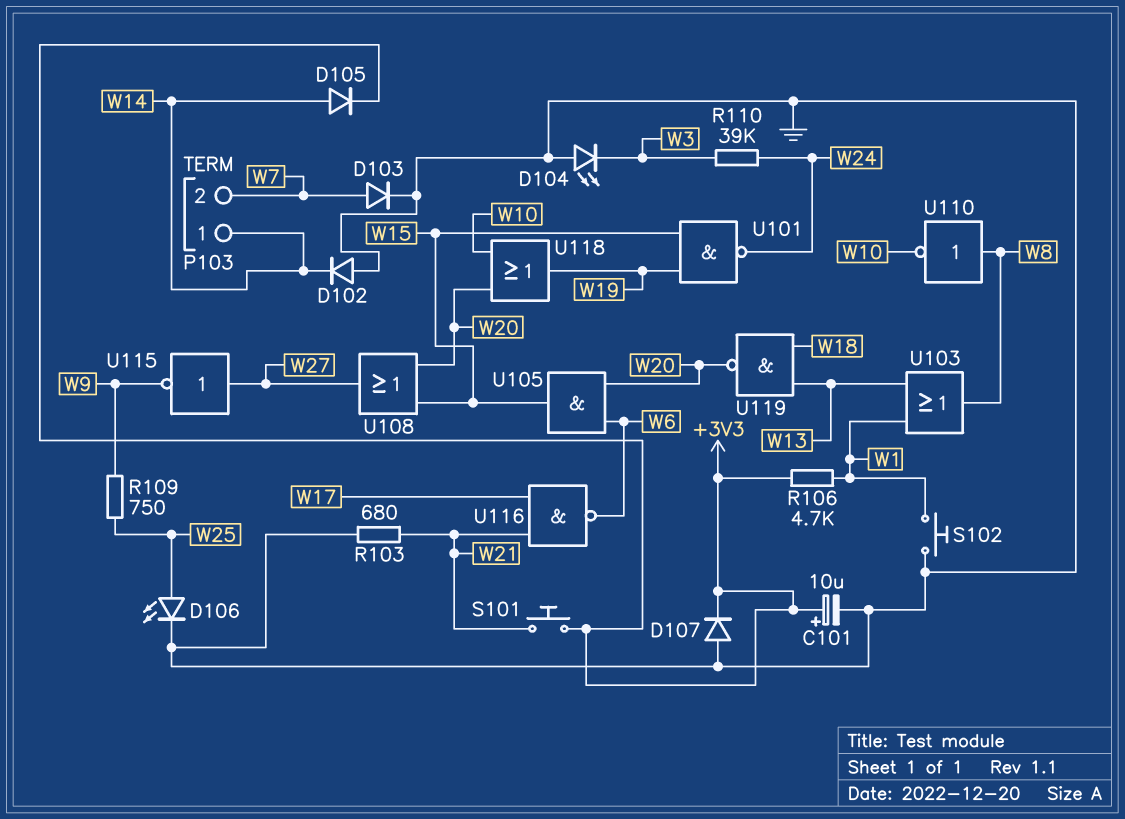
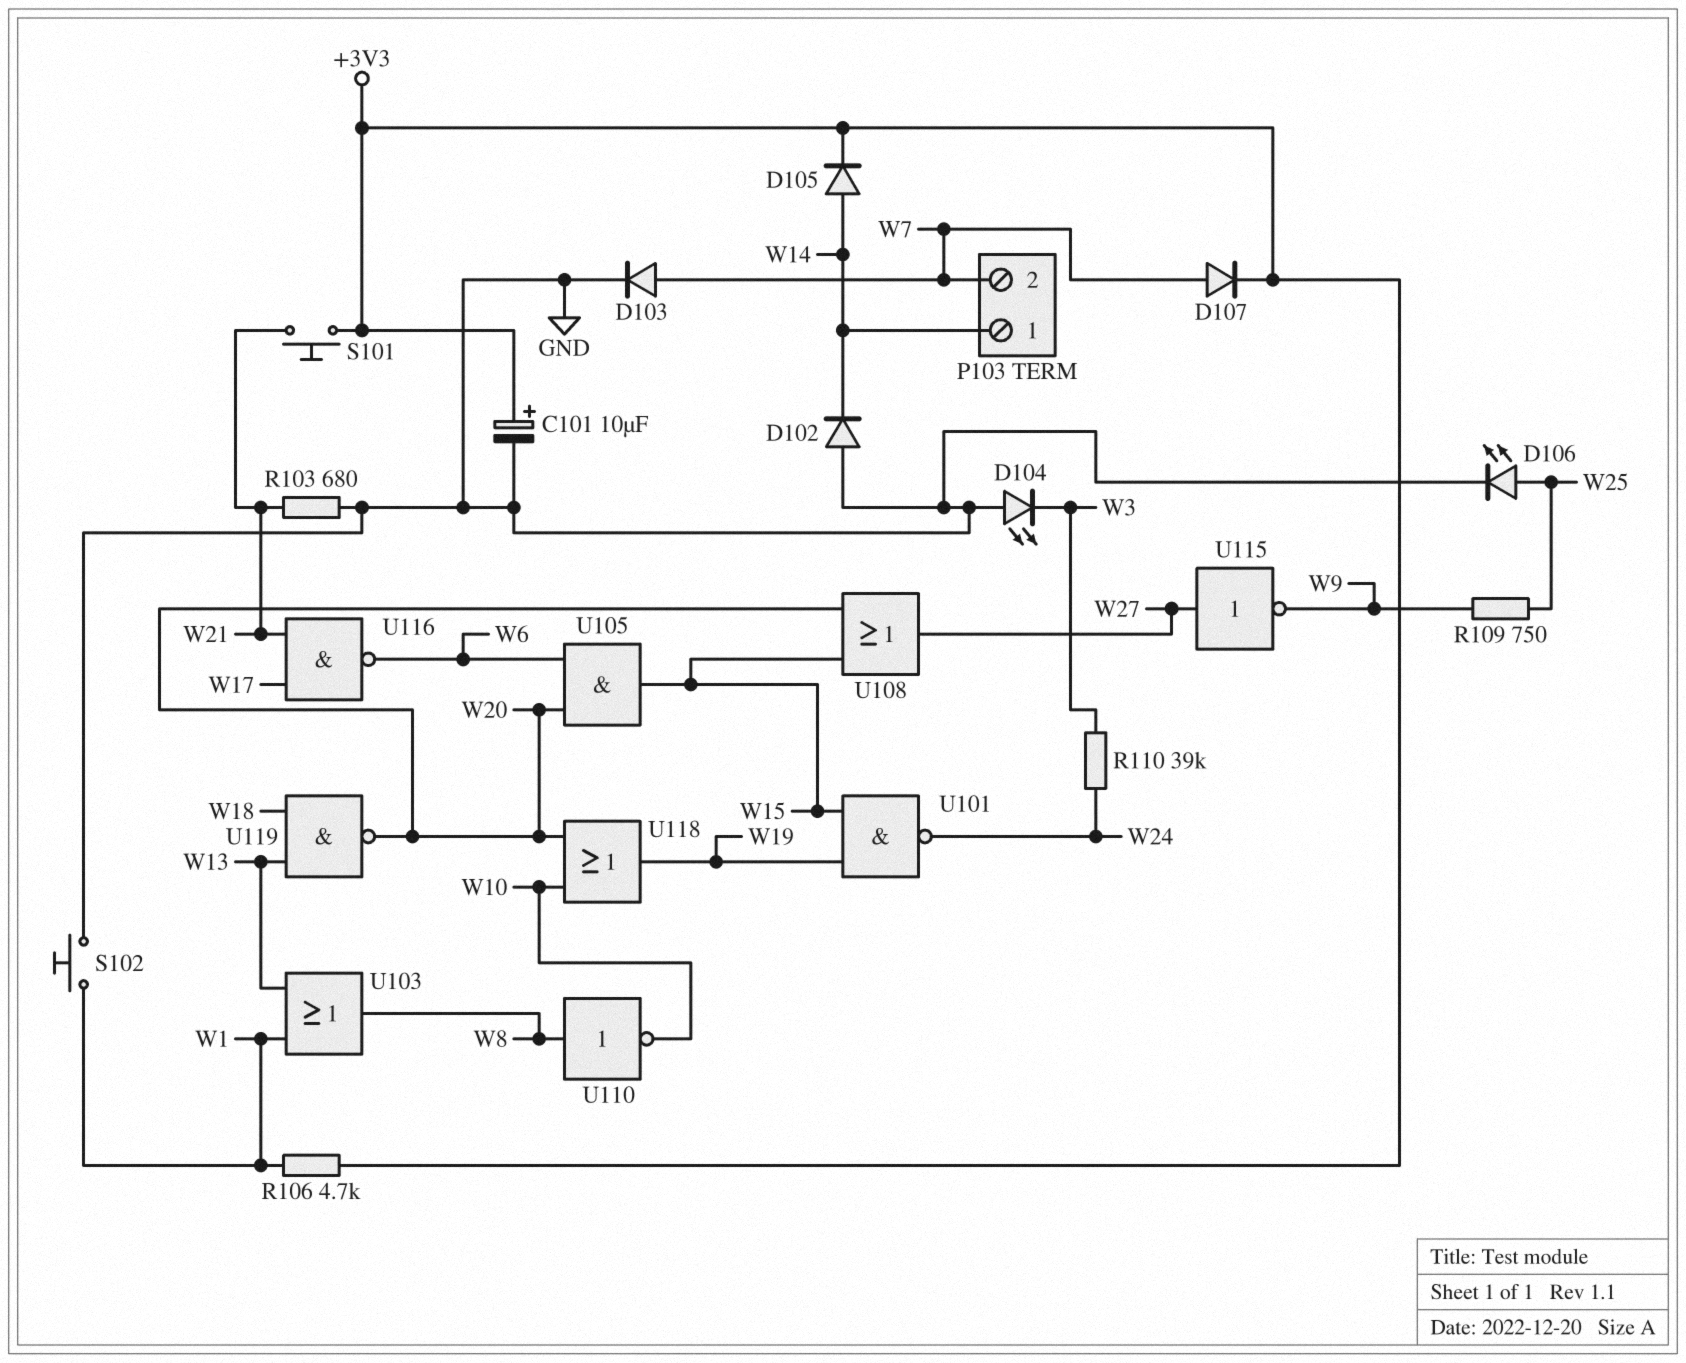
D107: diode (A GND, K +3V3) -> diode (A W7, K +3V3)

